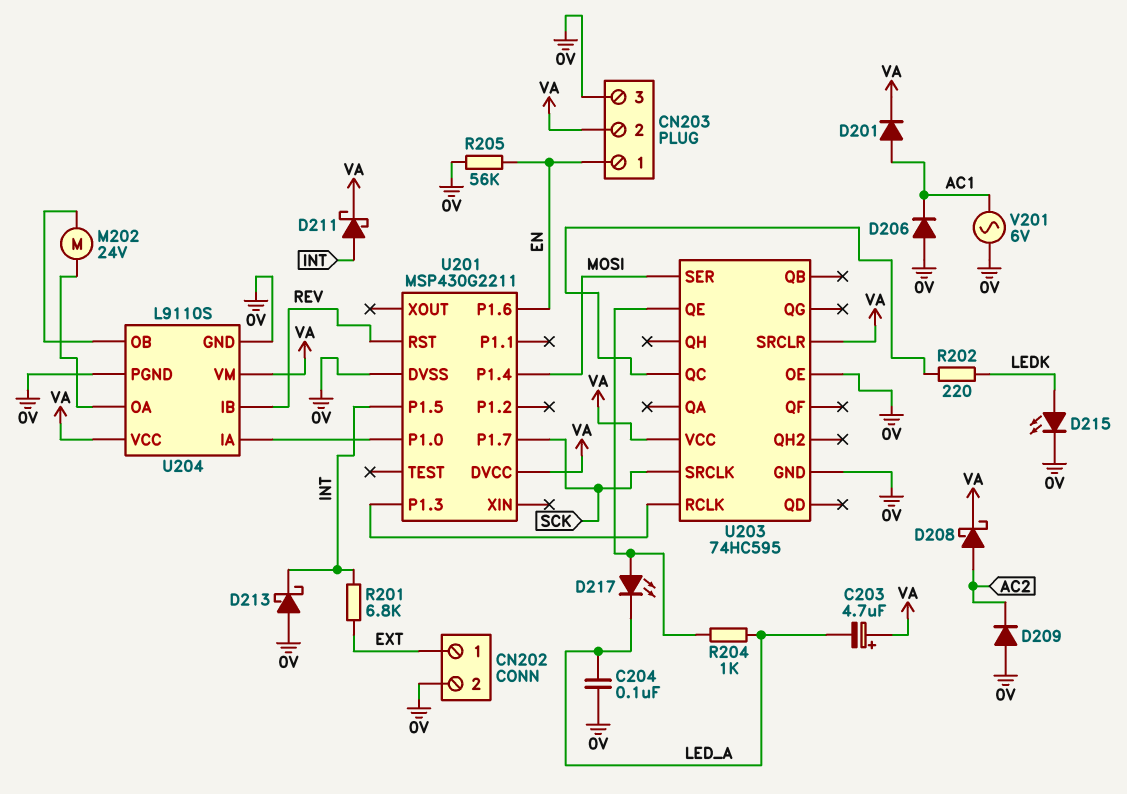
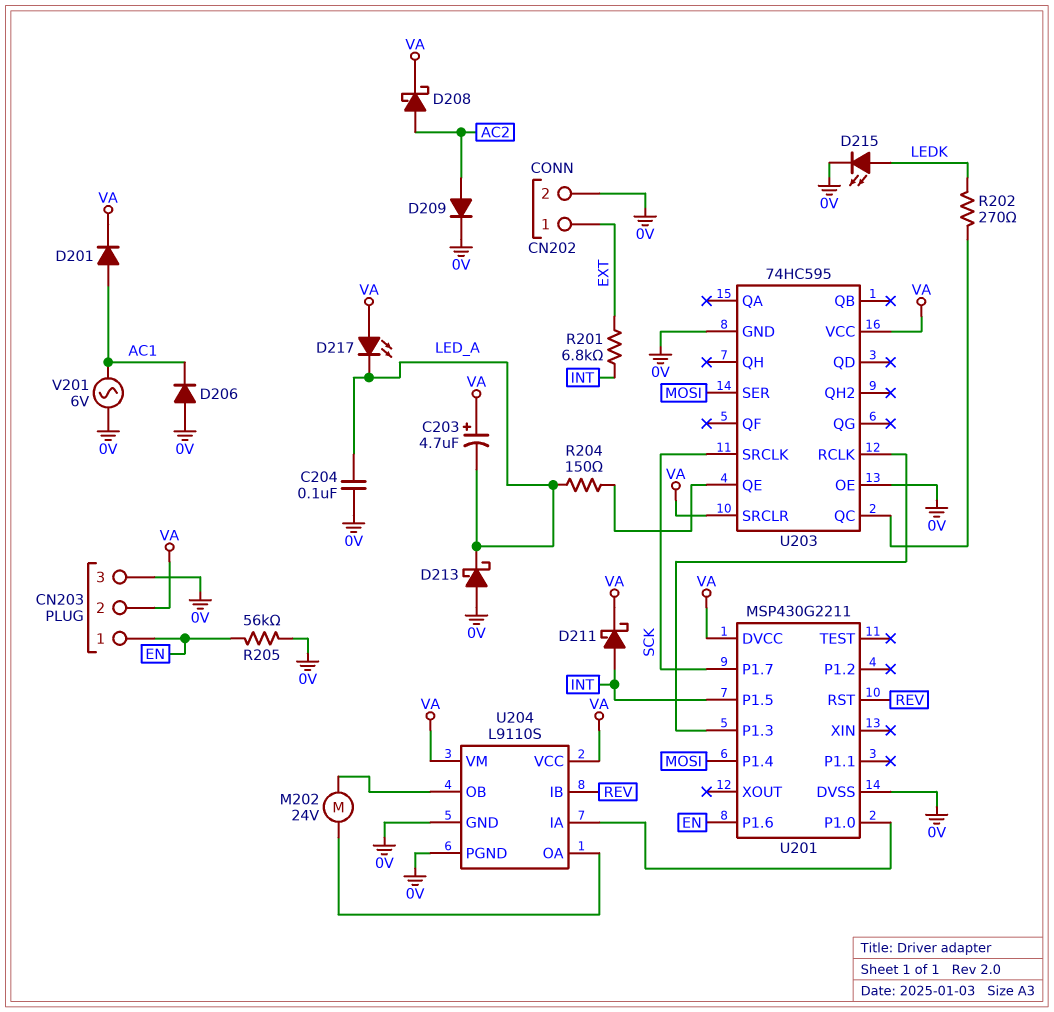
D209: diode (A 0V, K AC2) -> diode (A AC2, K 0V)
D213: schottky (A 0V, K INT) -> schottky (A 0V, K LED_A)
D217: LED (A U203/QE, K LED_A) -> LED (A VA, K LED_A)
R202: 220 (LEDK, U203/QC) -> 270 (LEDK, U203/QC)
R204: 1k (LED_A, U203/QE) -> 150 (LED_A, U203/QE)

